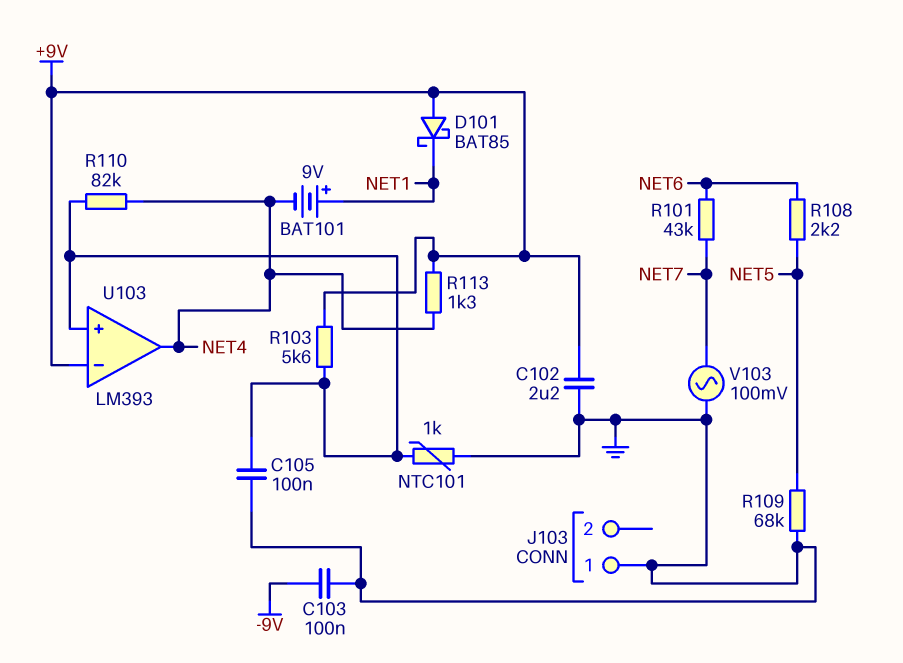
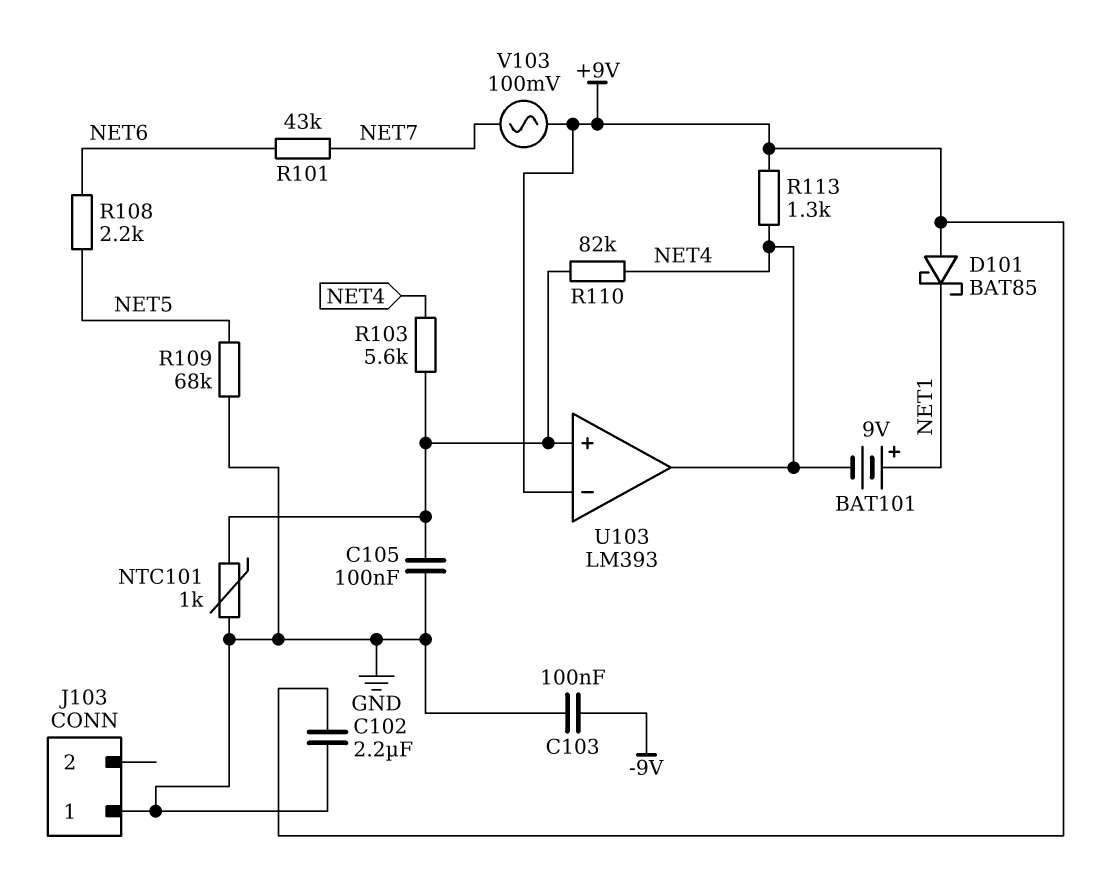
R103: 5.6k (+9V, U103/in+) -> 5.6k (NET4, U103/in+)
V103: AC 100mV (GND, NET7) -> AC 100mV (+9V, NET7)

